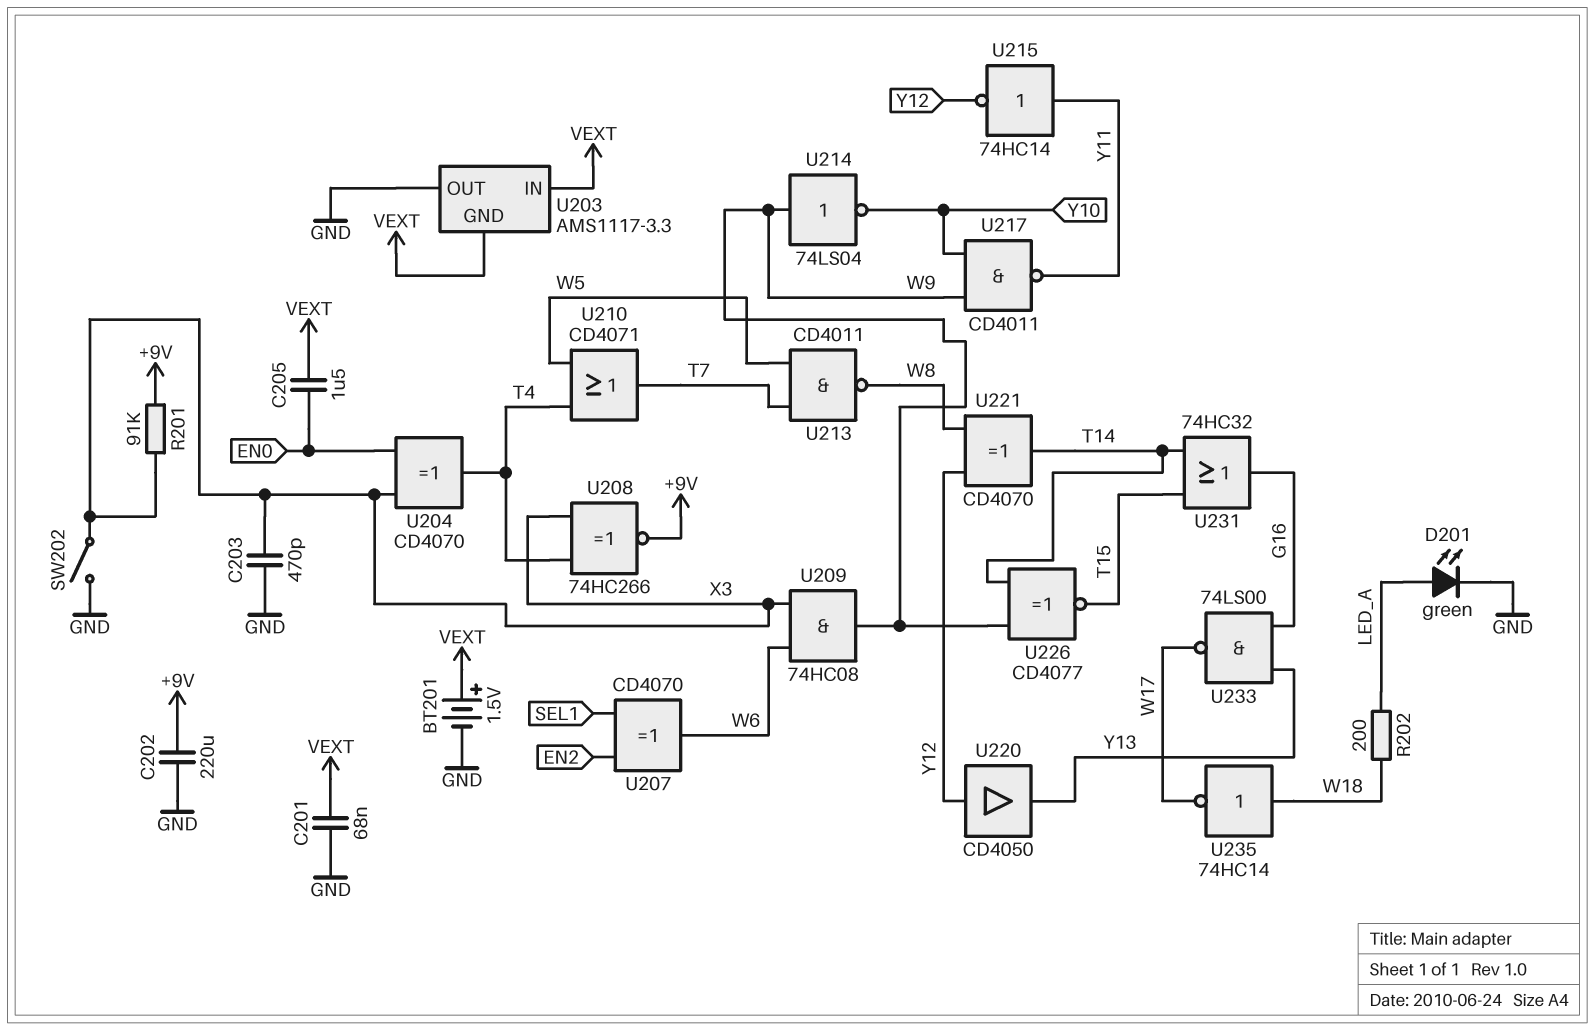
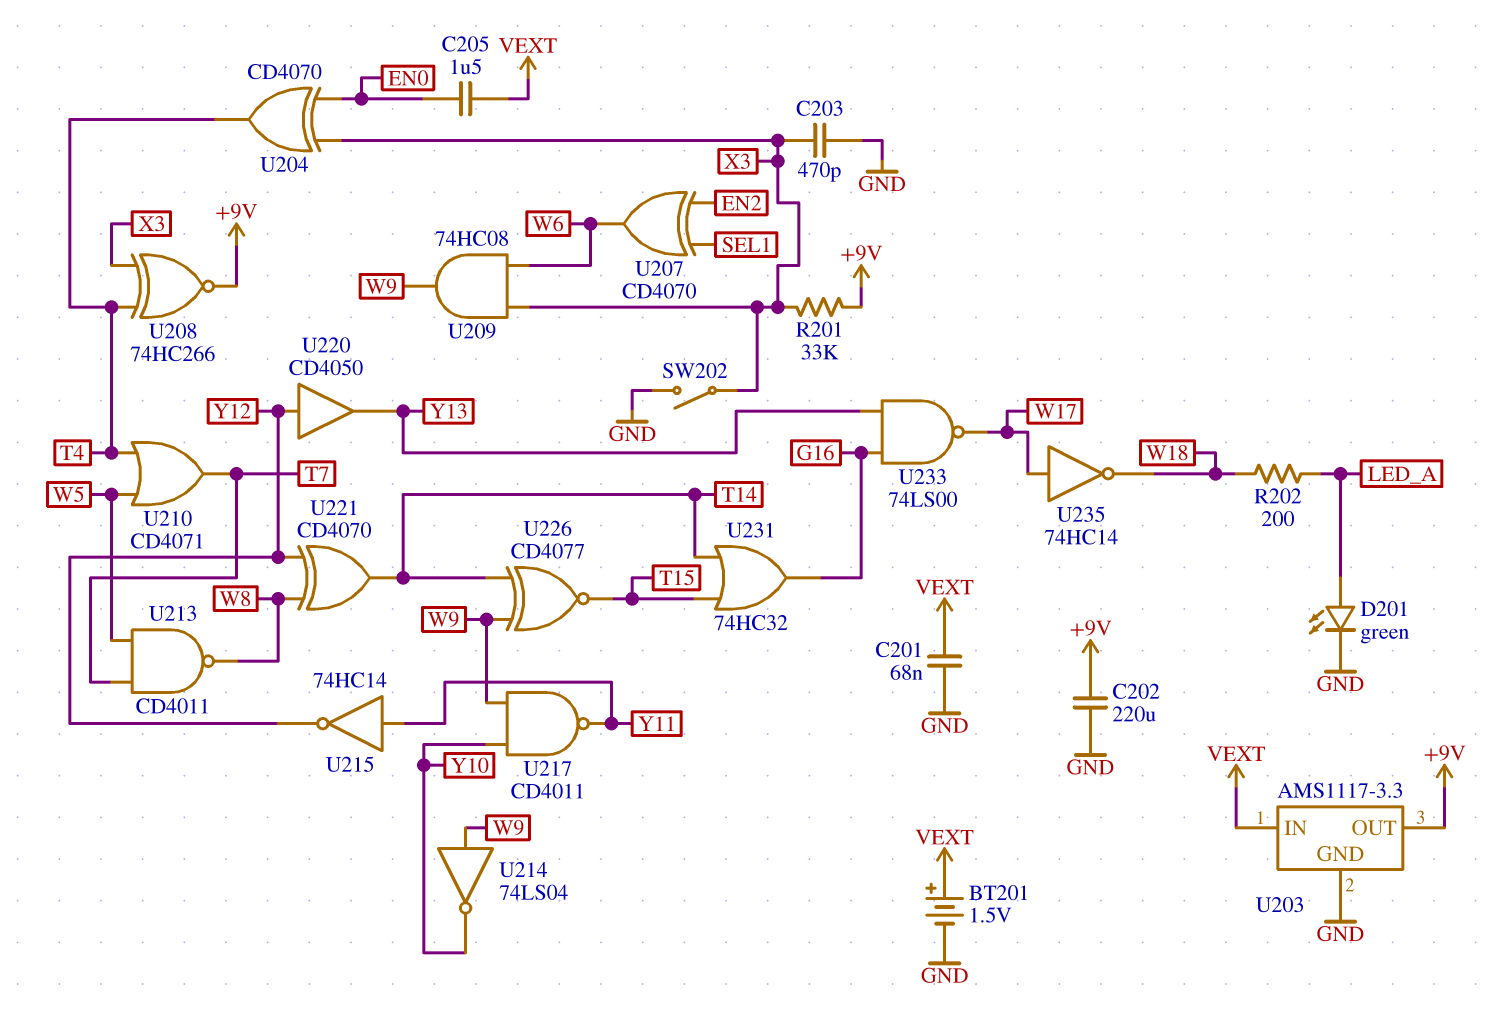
R201: 91k (+9V, X3) -> 33k (+9V, X3)
U203 pin GND: VEXT -> GND
U203 pin OUT: GND -> +9V
U235: NOT 74HC14 (in W18, out W17) -> NOT 74HC14 (in W17, out W18)

